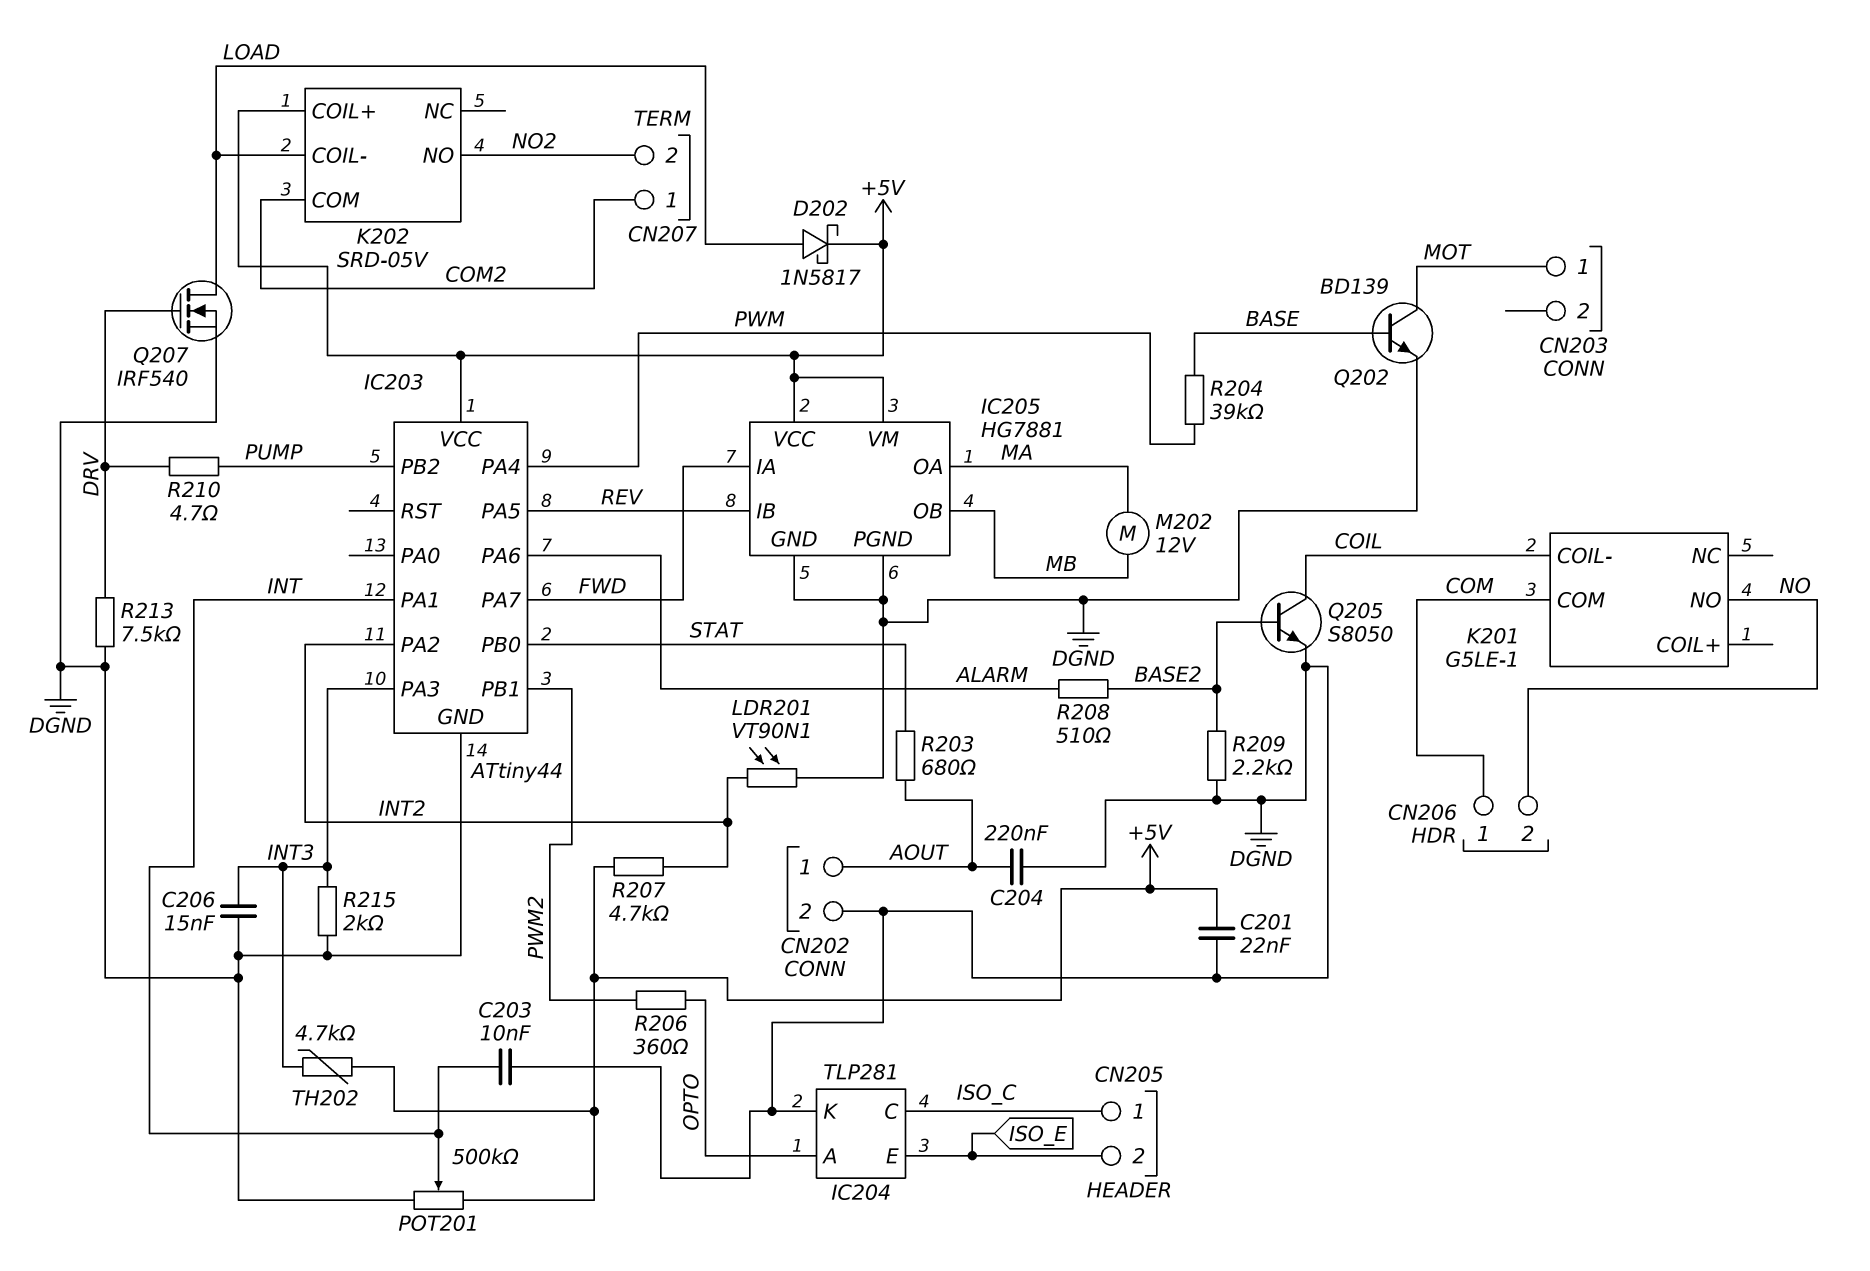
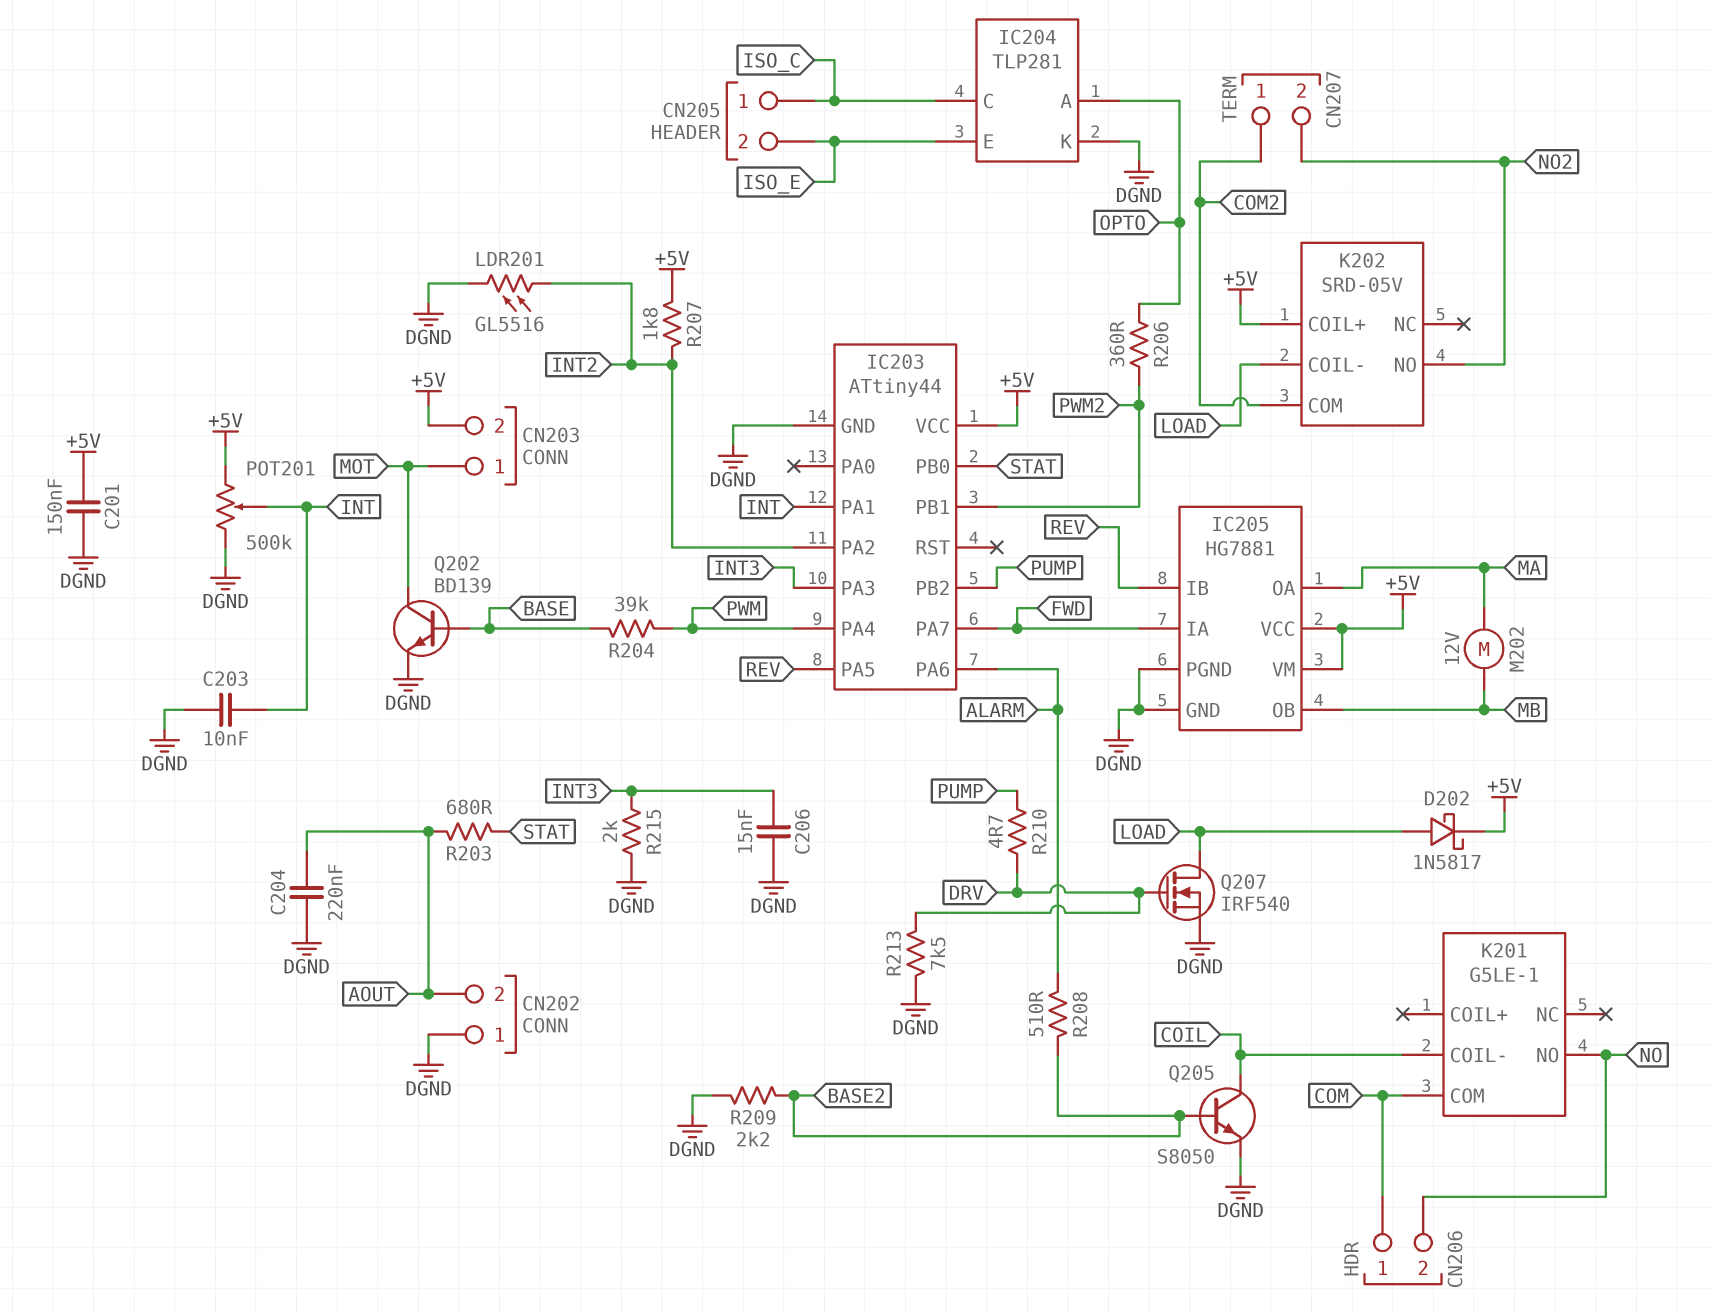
C201: 22nF (+5V, DGND) -> 150nF (+5V, DGND)
CN202 pin 1: AOUT -> DGND
CN202 pin 2: DGND -> AOUT
CN203 pin 2: none -> +5V
LDR201: VT90N1 (DGND, INT2) -> GL5516 (DGND, INT2)
R207: 4.7k (+5V, INT2) -> 1.8k (+5V, INT2)
TH202: 4.7k (+5V, INT3) -> none

